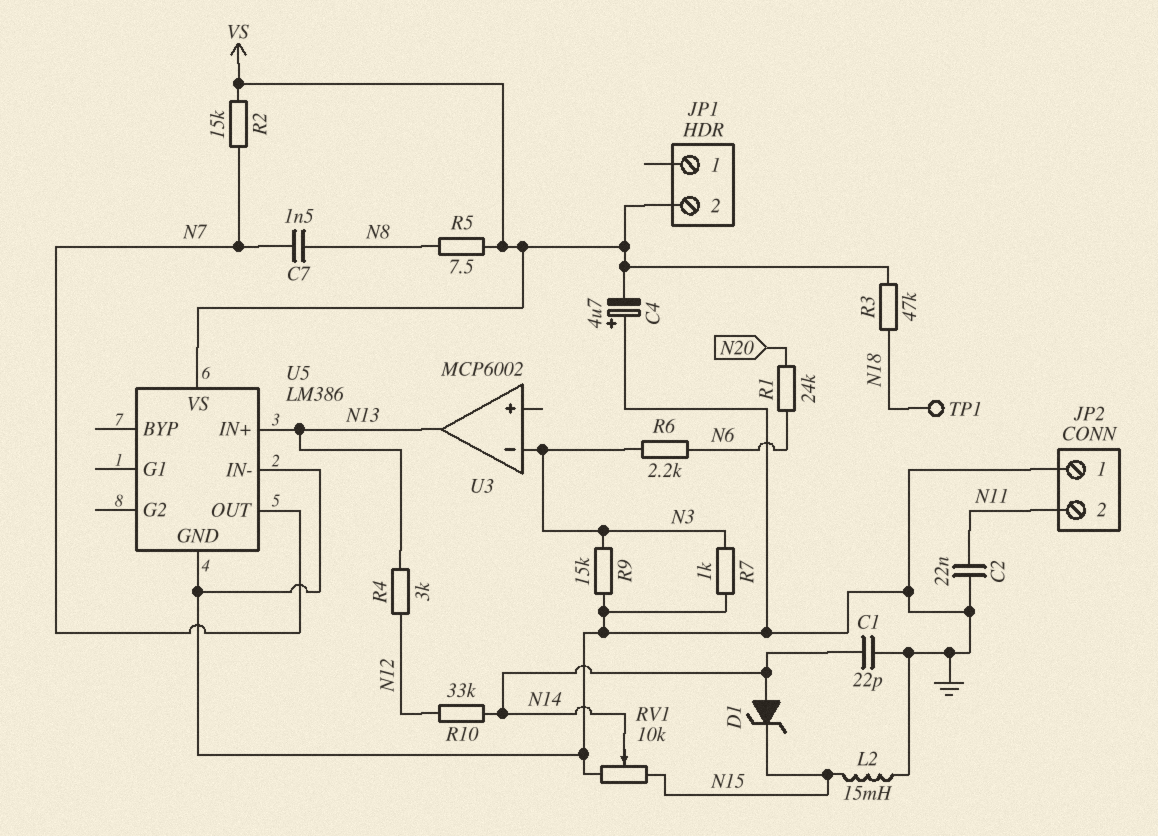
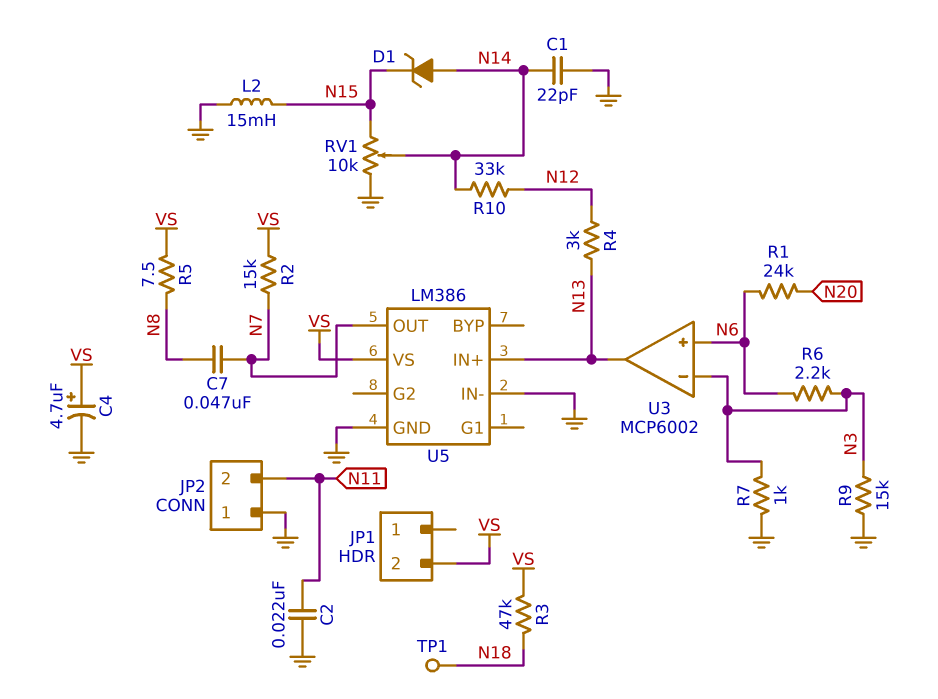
C4: 4.7uF (plus GND, minus VS) -> 4.7uF (plus VS, minus GND)
C7: 1.5nF (N7, N8) -> 47nF (N7, N8)
U3 pin in+: none -> N6

